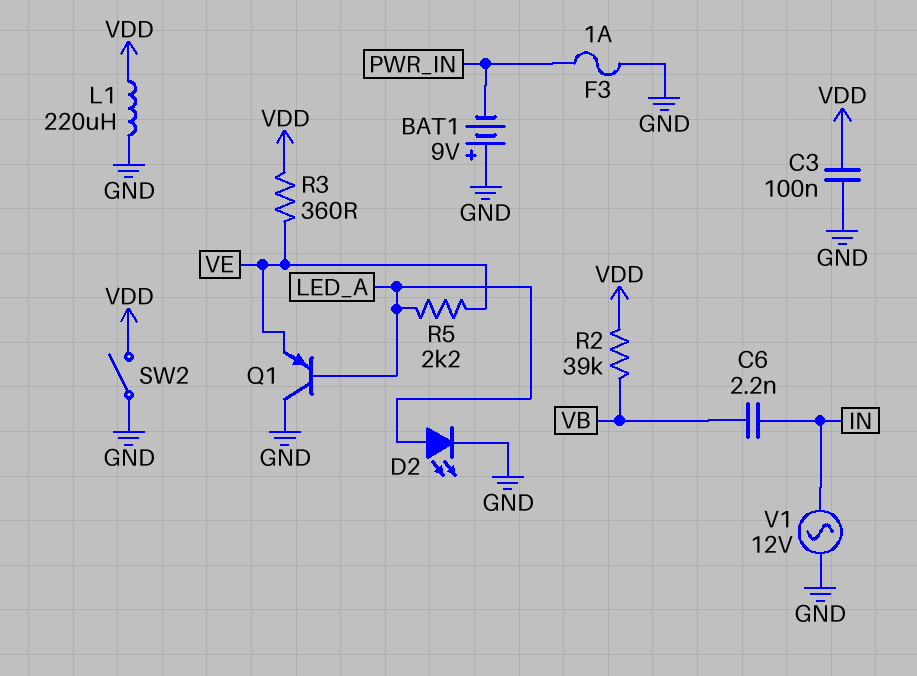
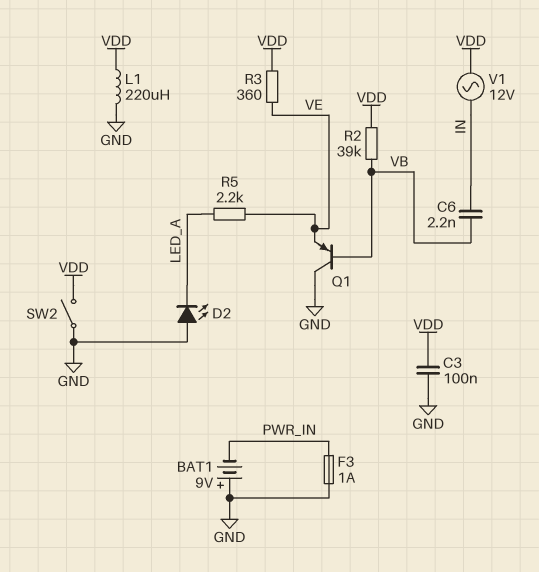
D2: LED (A LED_A, K GND) -> LED (A GND, K LED_A)
Q1: PNP (B LED_A, C GND, E VE) -> PNP (B VB, C GND, E VE)
V1: AC 12V (GND, IN) -> AC 12V (IN, VDD)

